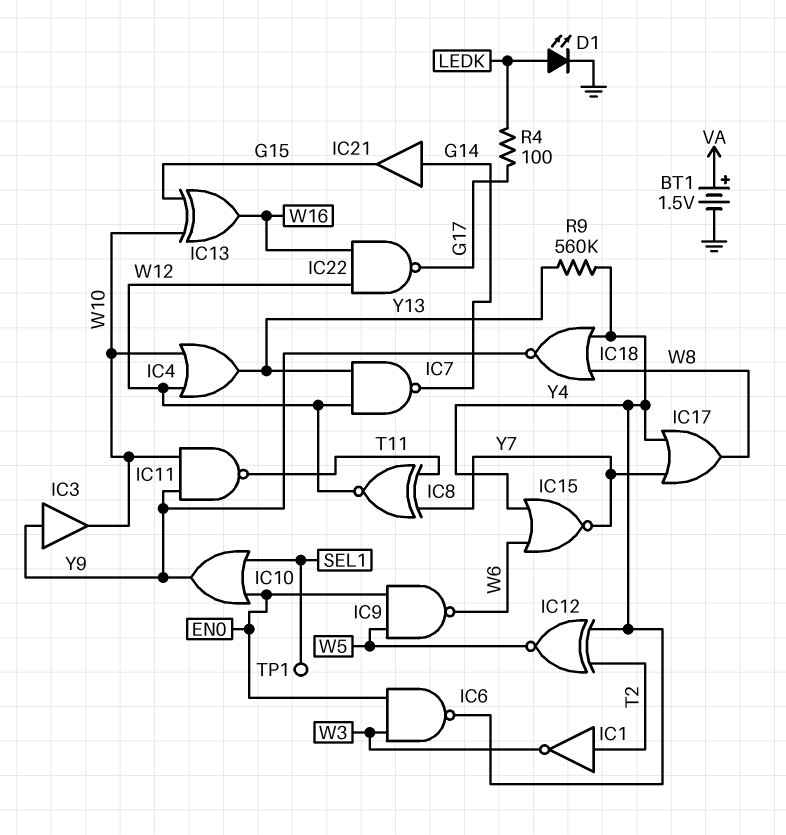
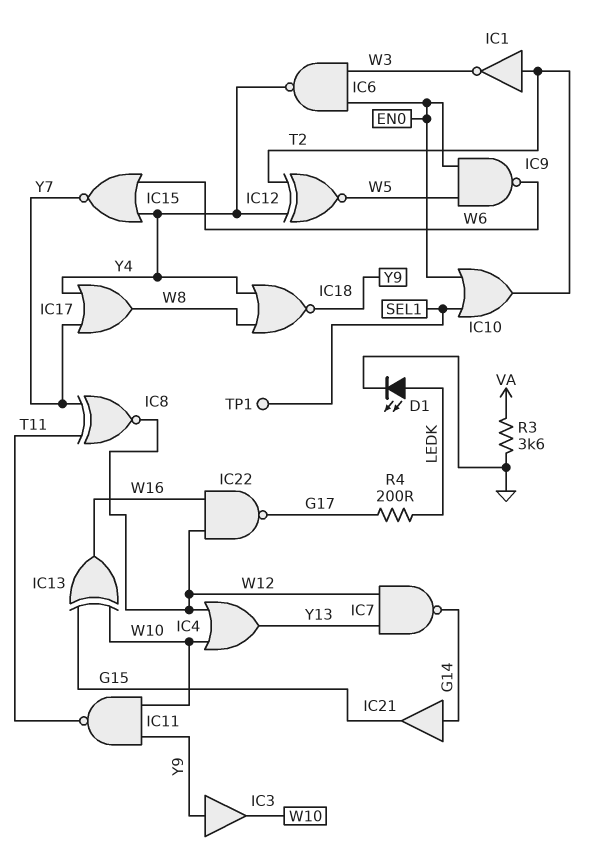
BT1: 1.5V (plus VA, minus GND) -> none
IC10: OR (in EN0, in SEL1, out Y9) -> OR (in EN0, in SEL1, out T2)
R3: none -> 3.6k (GND, VA)
R4: 100 (G17, LEDK) -> 200 (G17, LEDK)
R9: 560k (Y4, Y13) -> none

